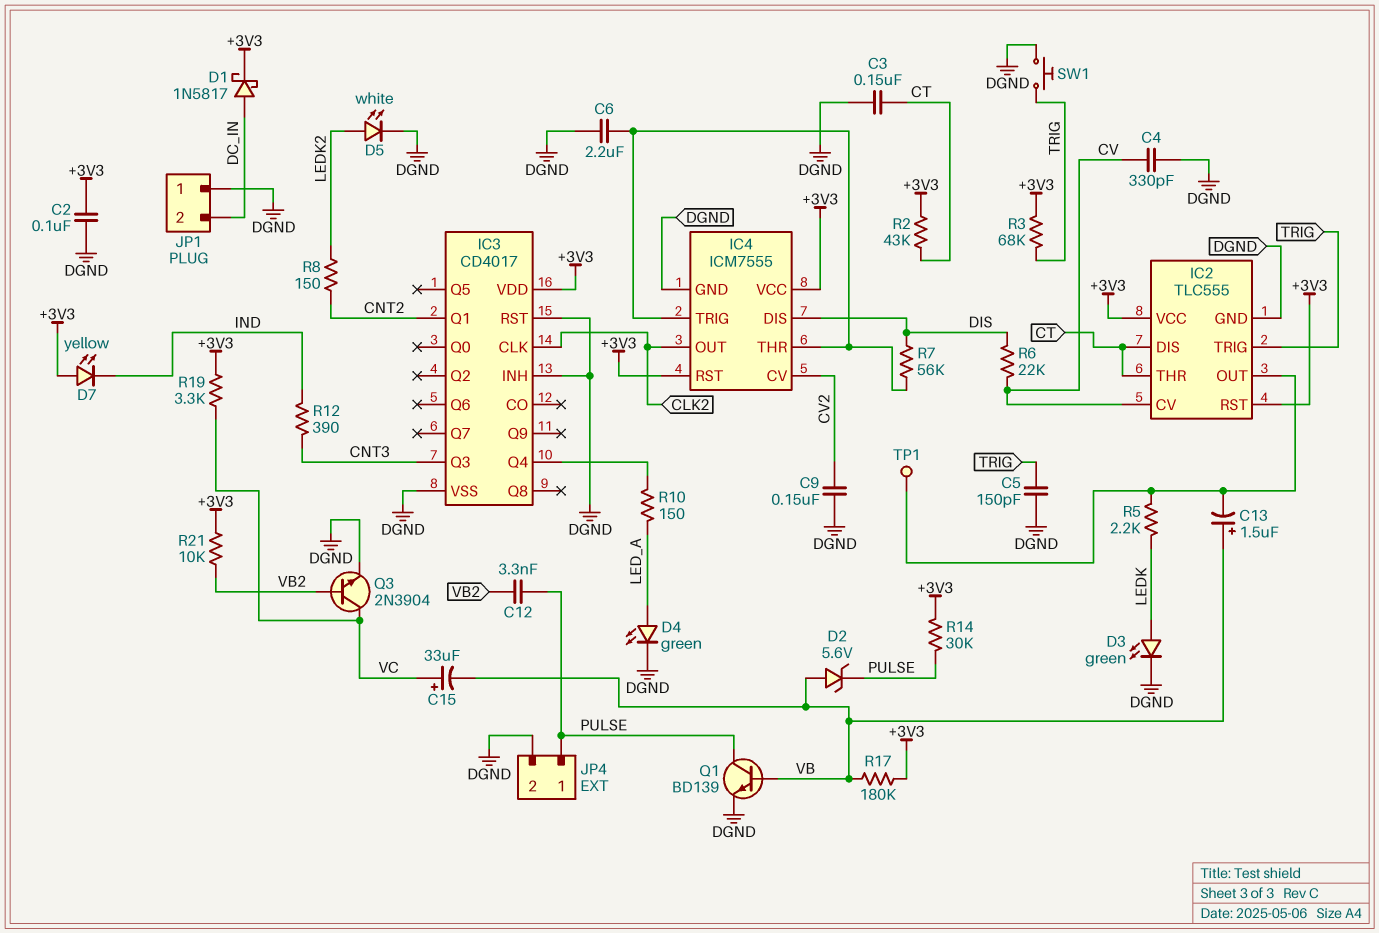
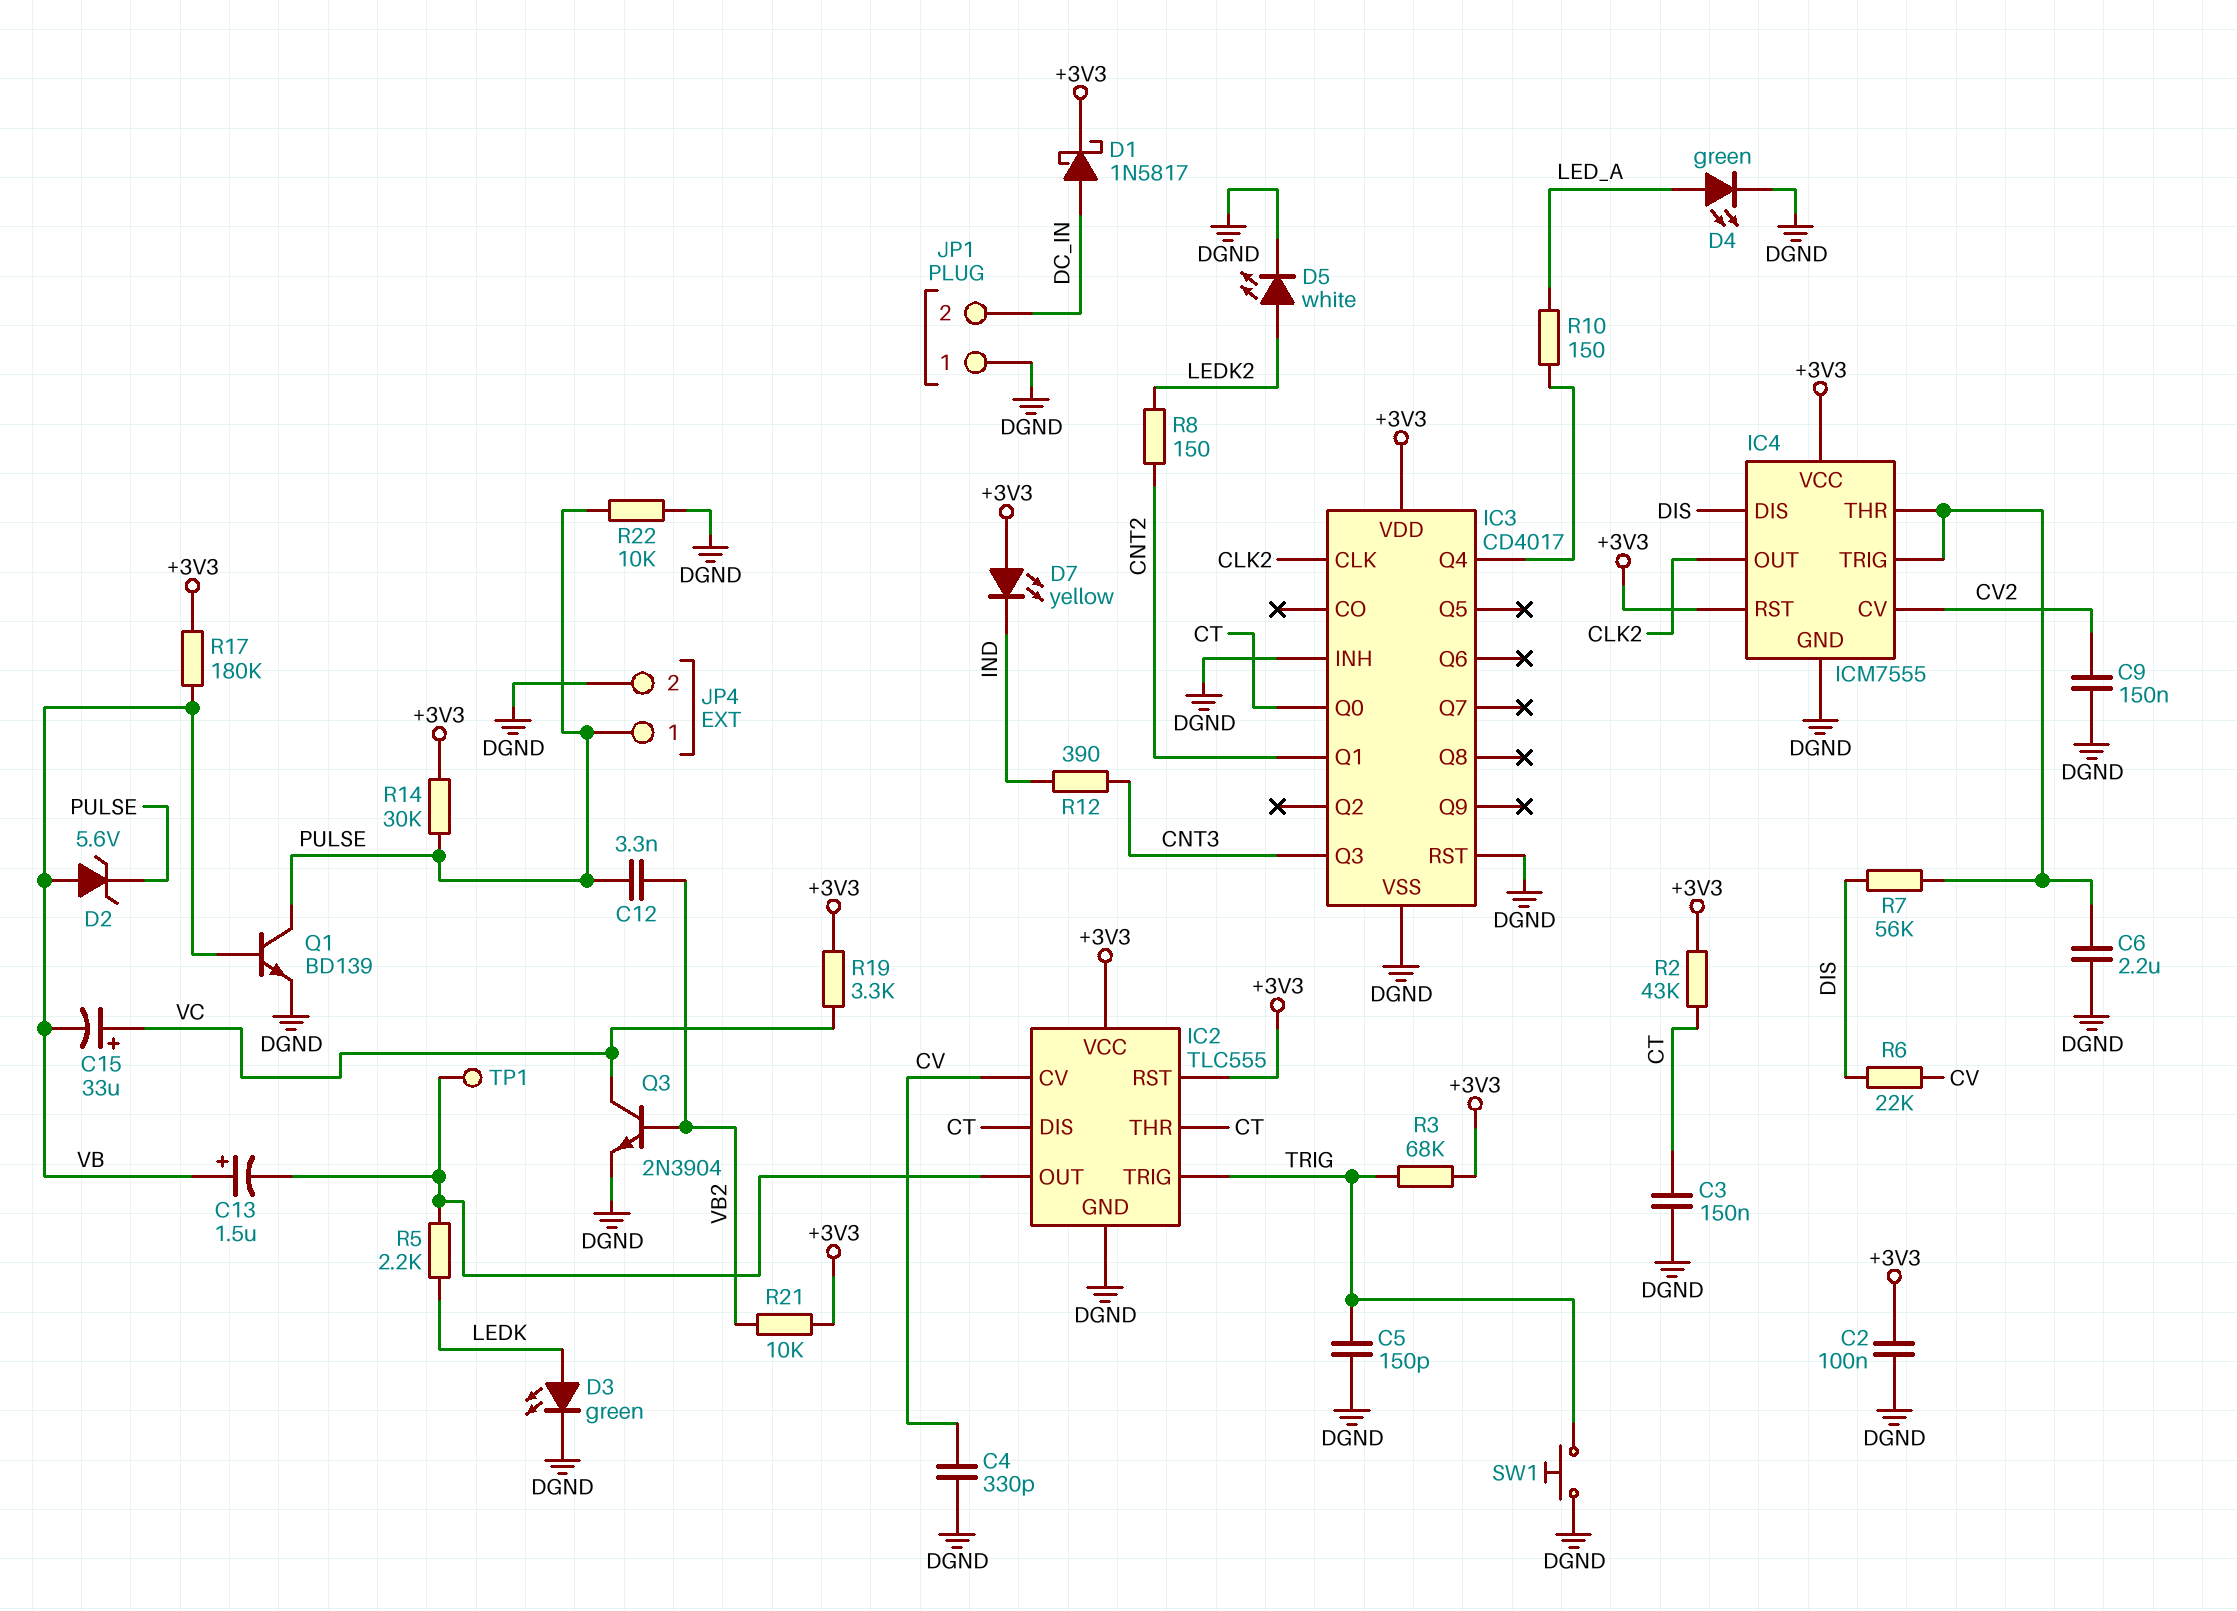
IC3 pin Q0: none -> CT
R22: none -> 10k (DGND, PULSE)

